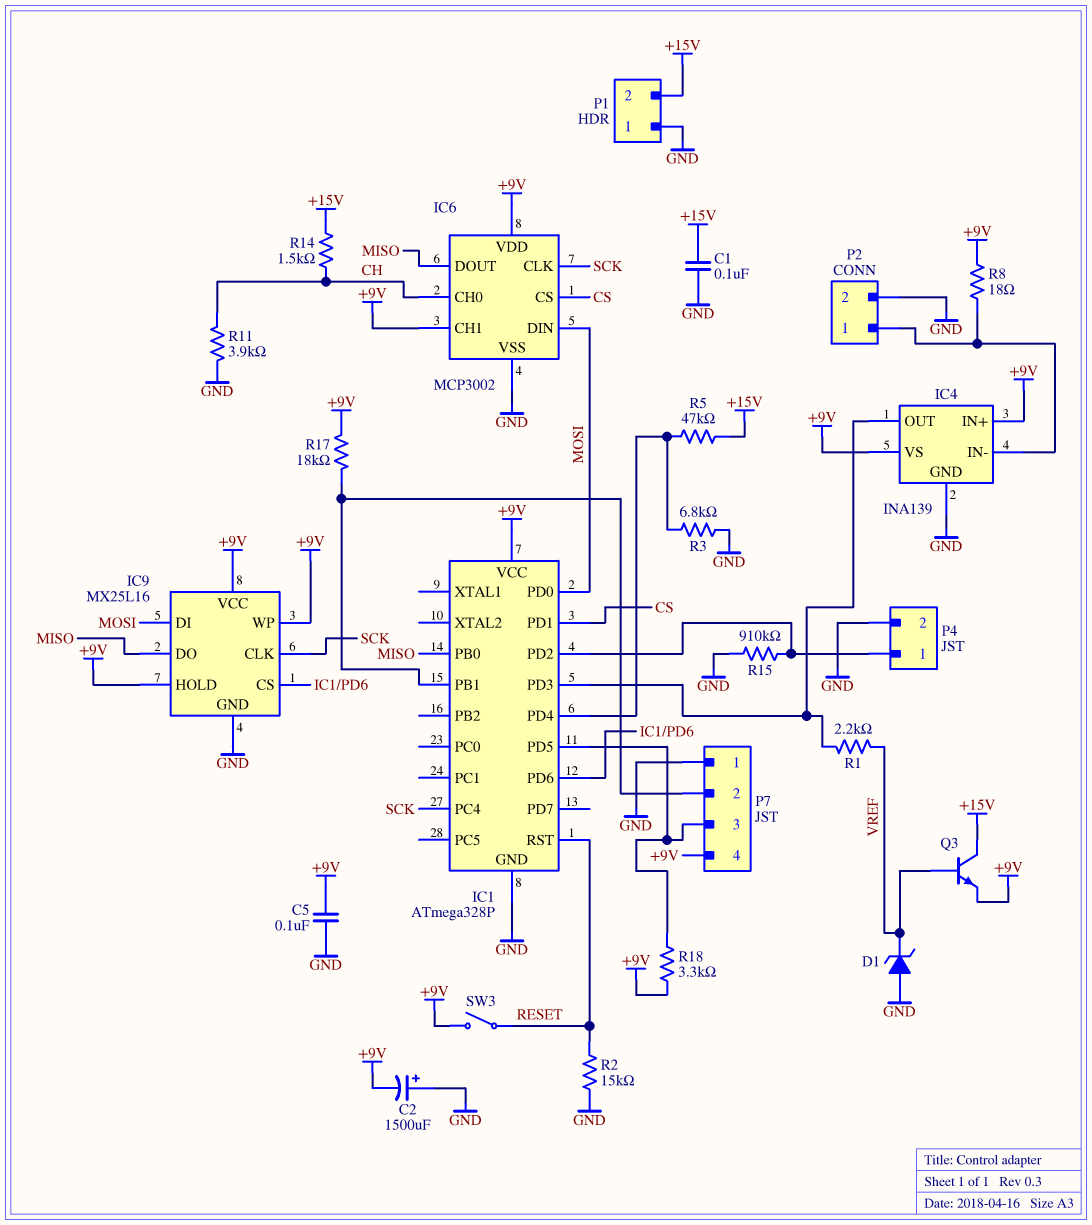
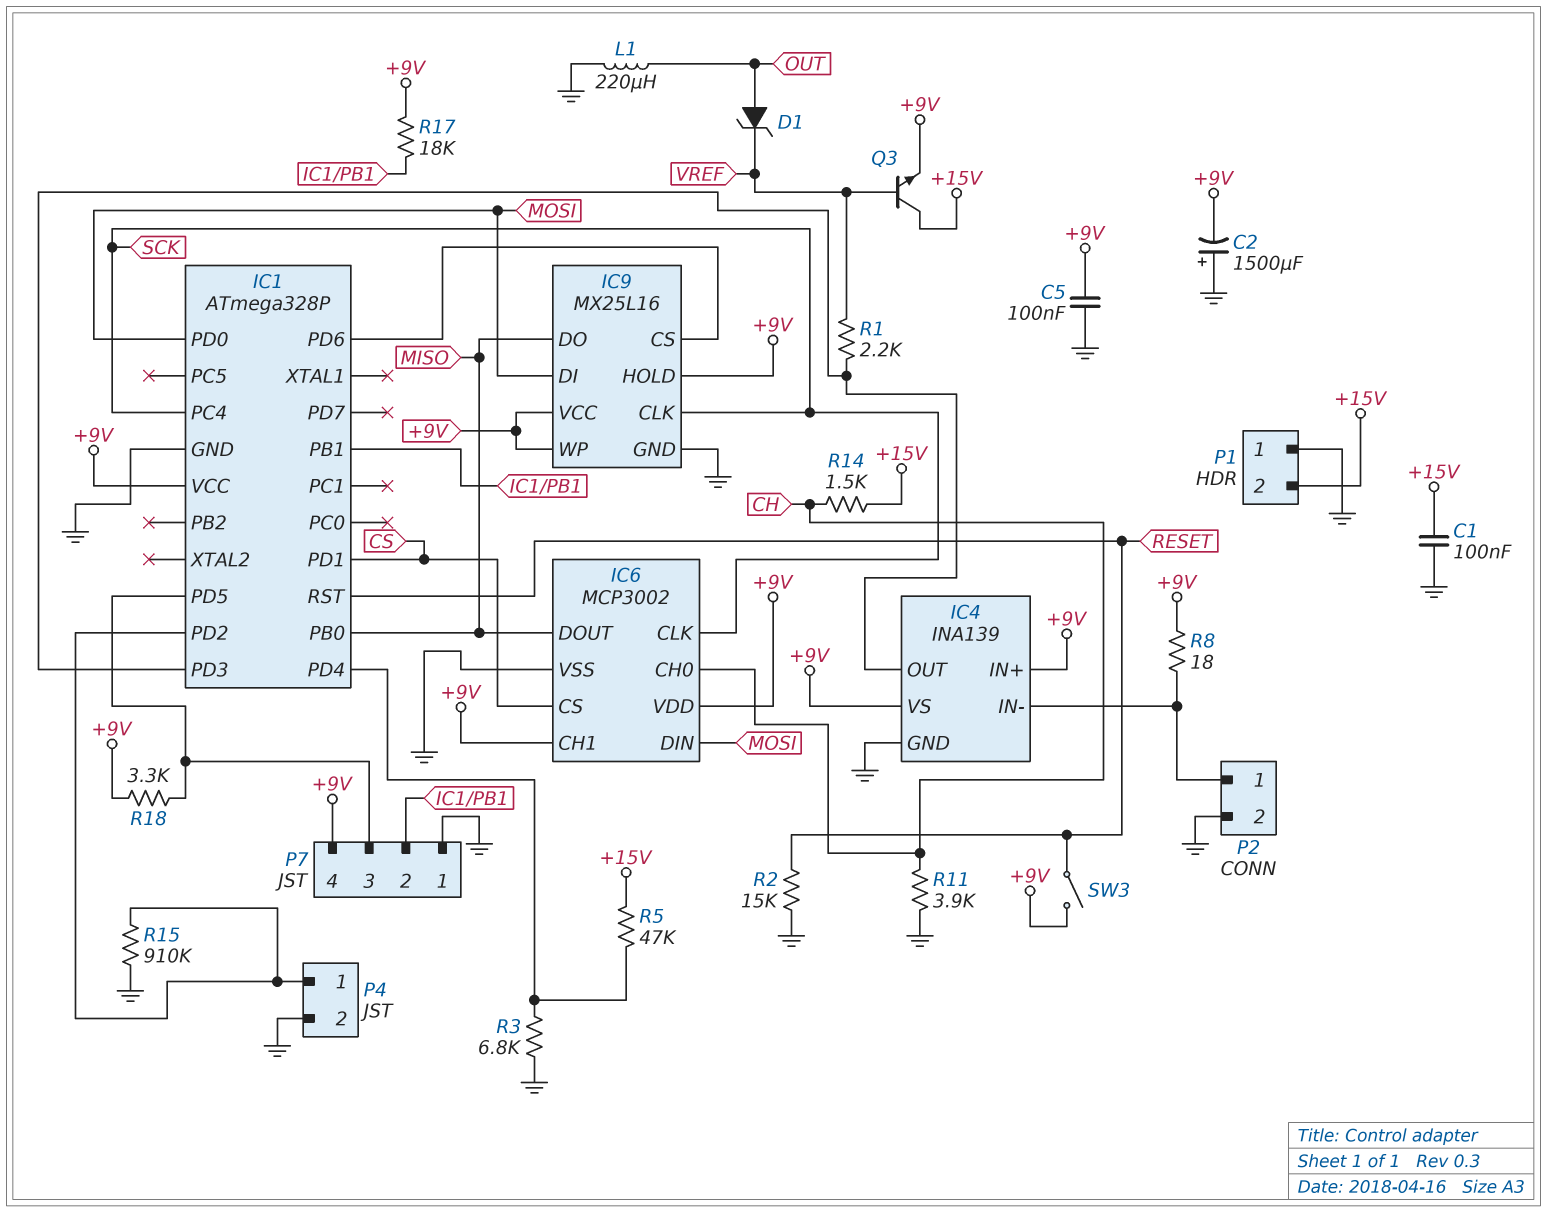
D1: zener (A GND, K VREF) -> zener (A OUT, K VREF)
L1: none -> 220uH (GND, OUT)

